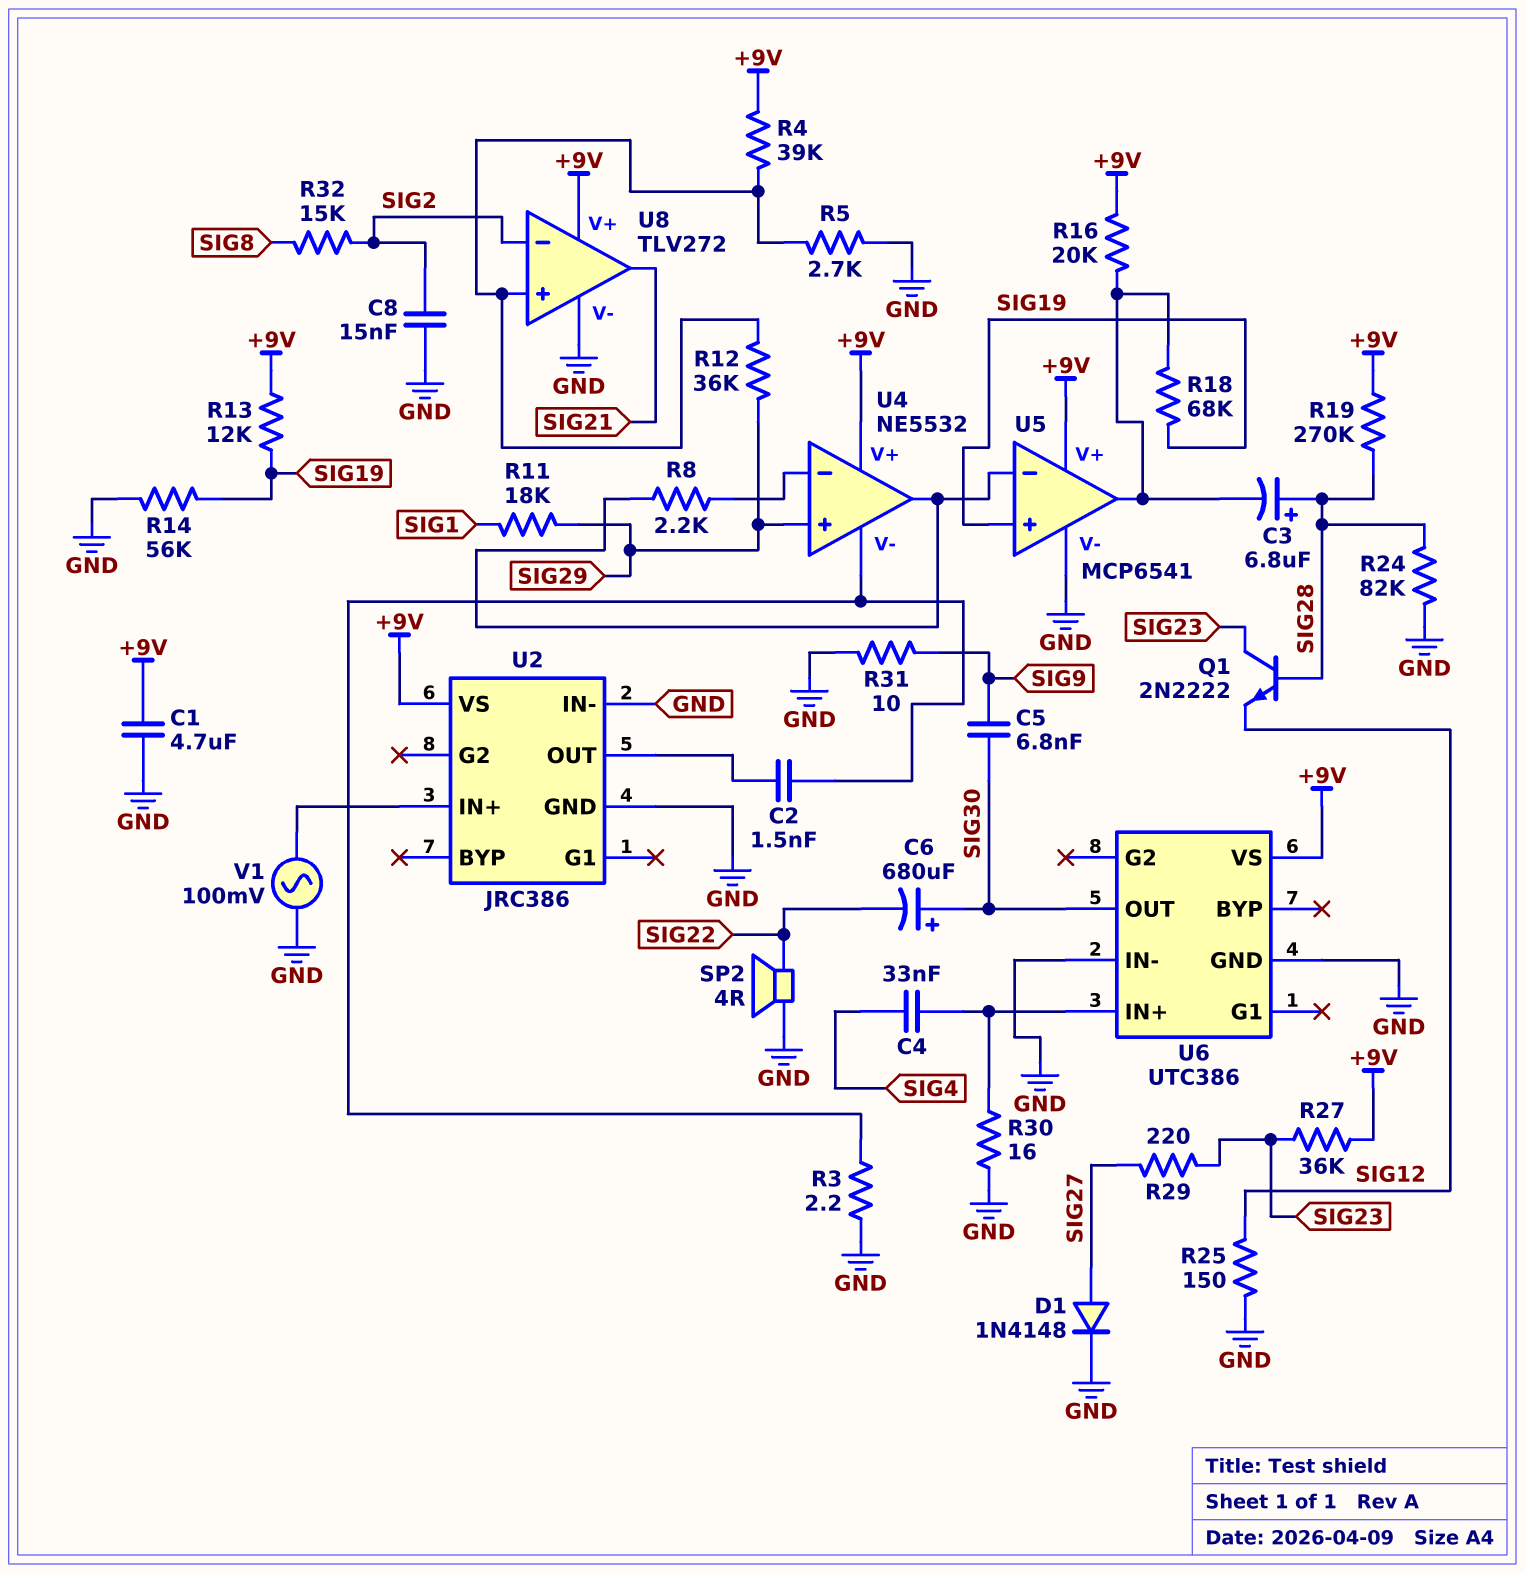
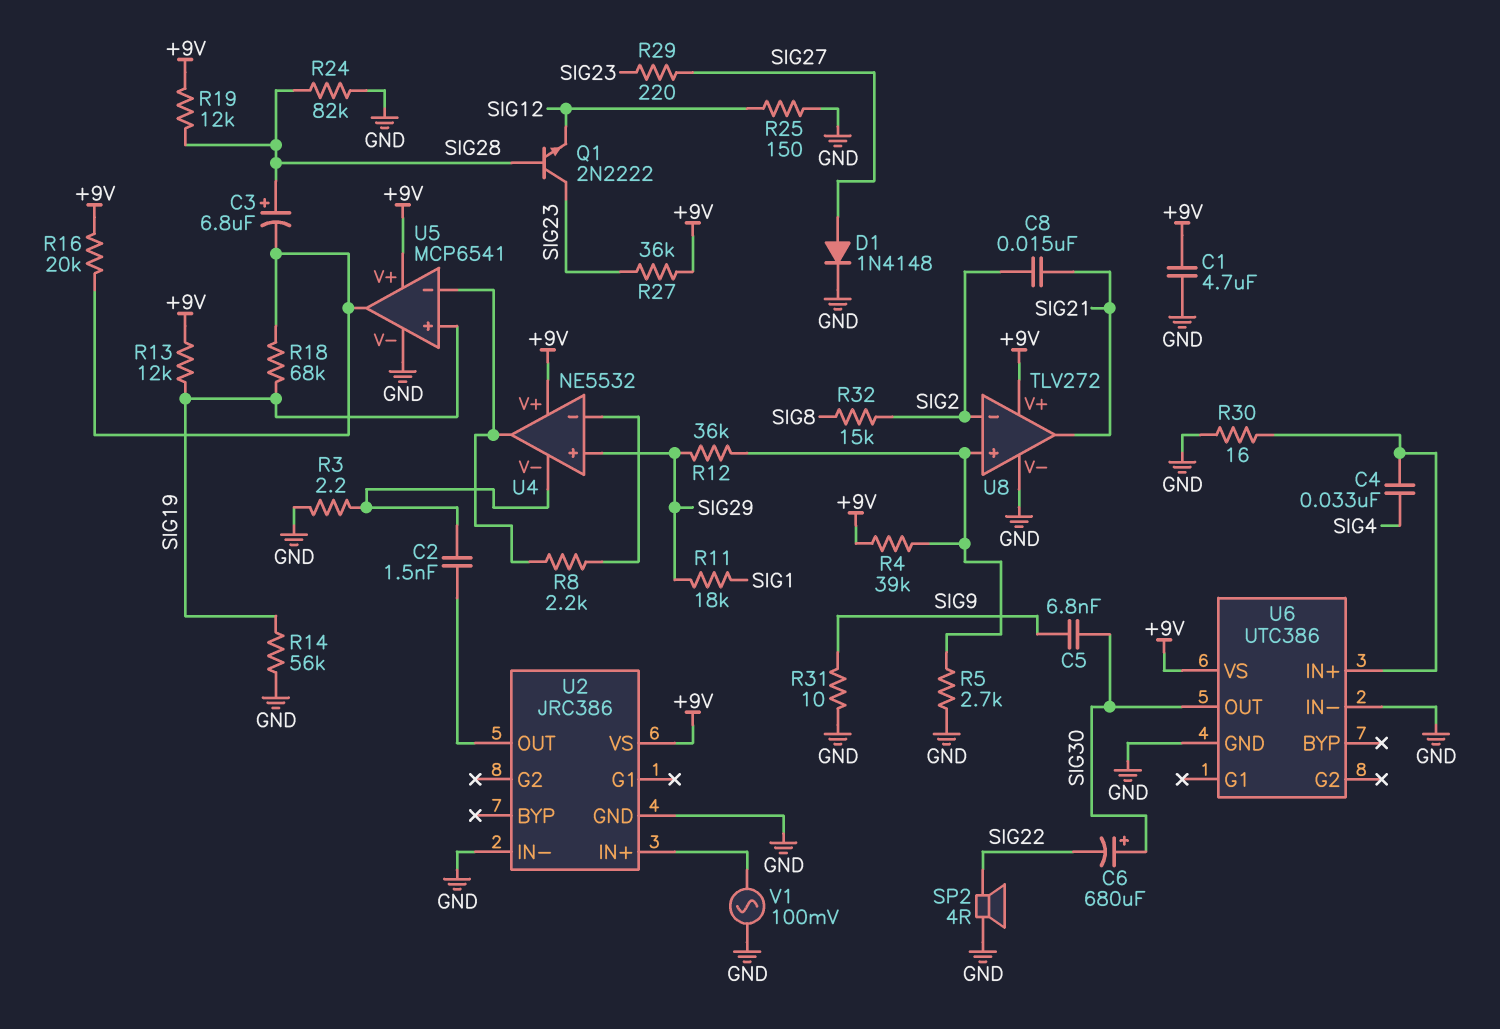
C8: 15nF (GND, SIG2) -> 15nF (SIG2, SIG21)
R19: 270k (+9V, SIG28) -> 12k (+9V, SIG28)

